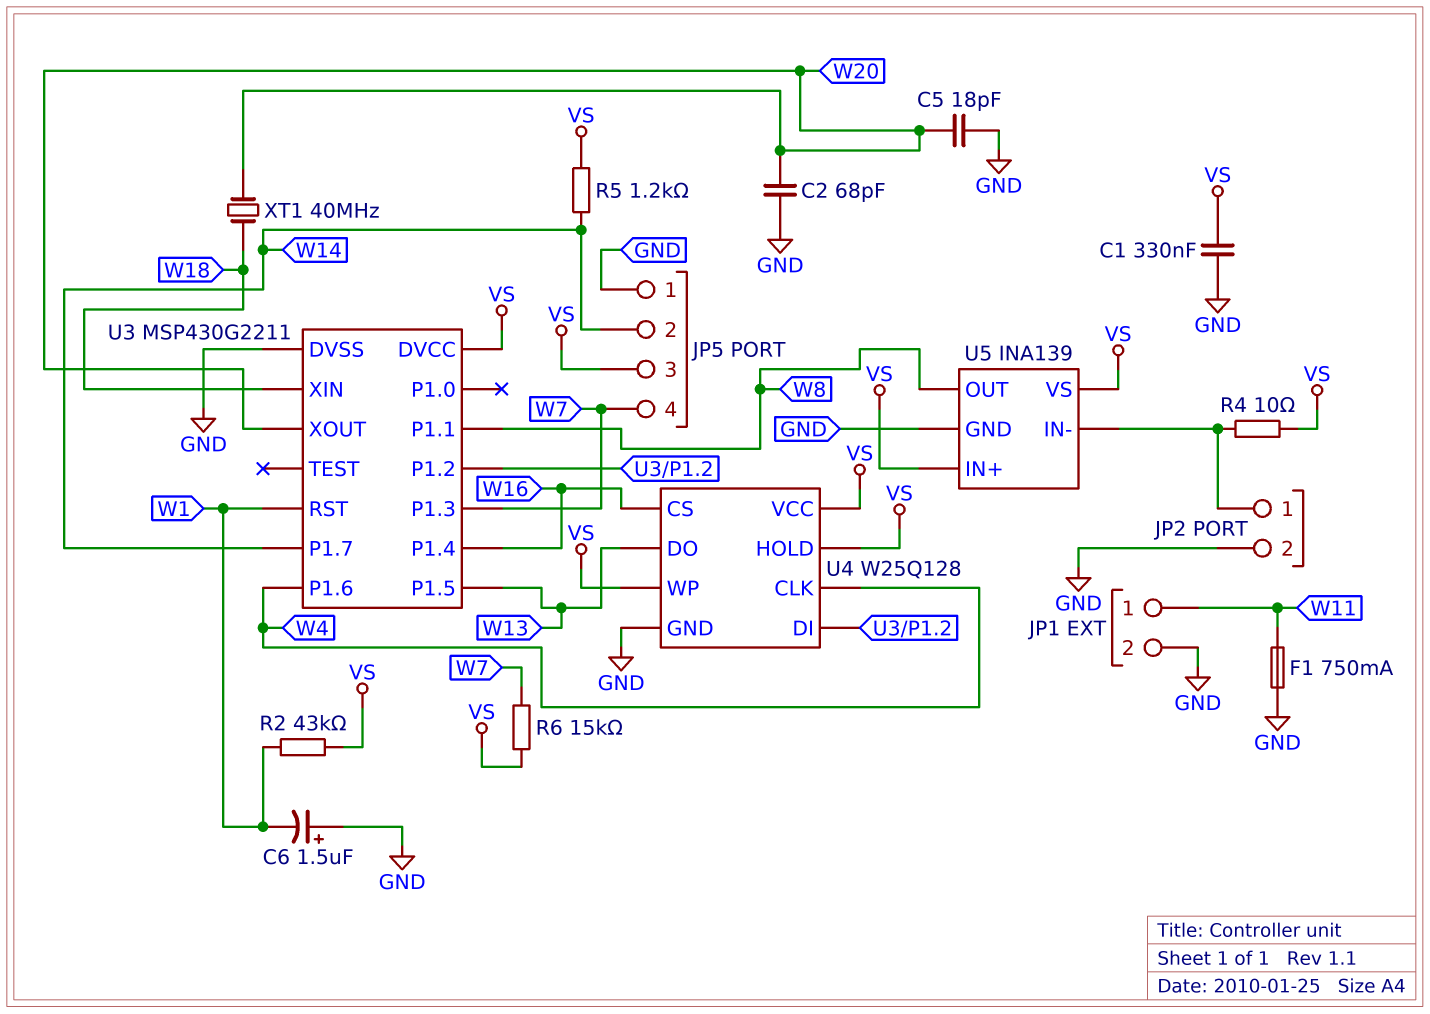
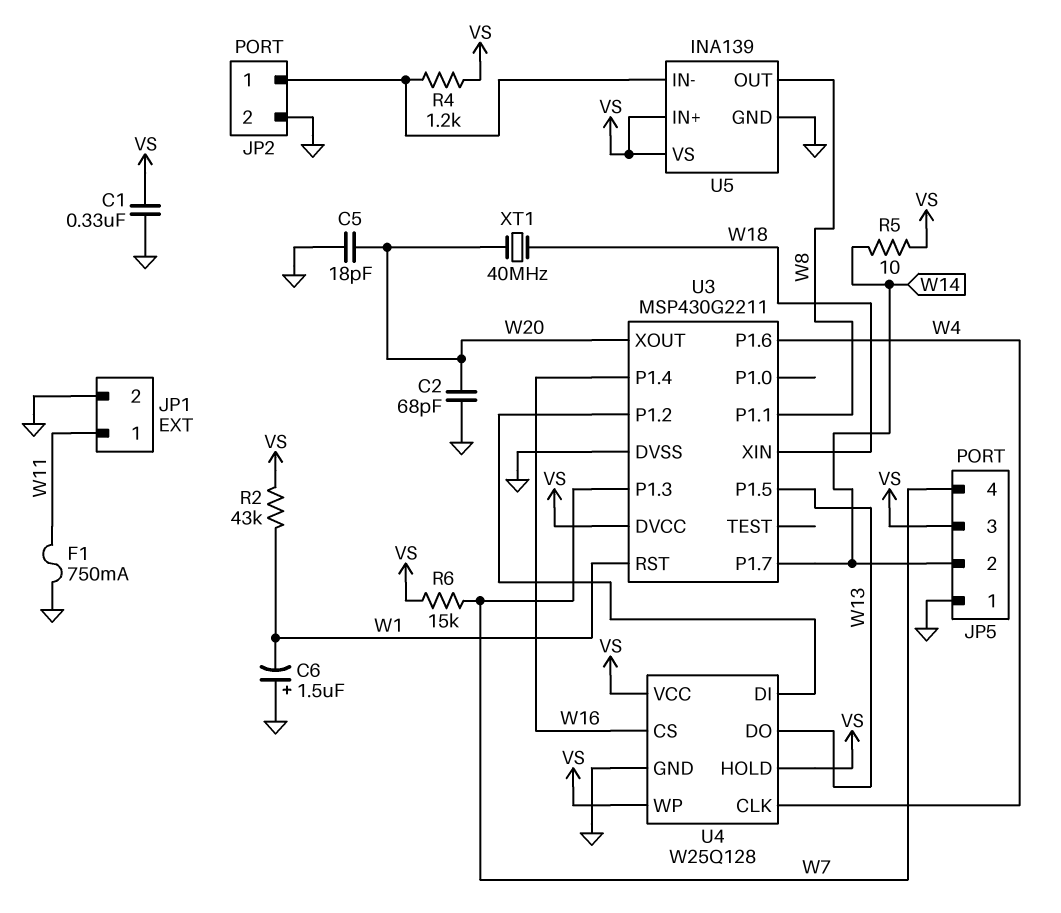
R4: 10 (JP2/1, VS) -> 1.2k (JP2/1, VS)
R5: 1.2k (VS, W14) -> 10 (VS, W14)

